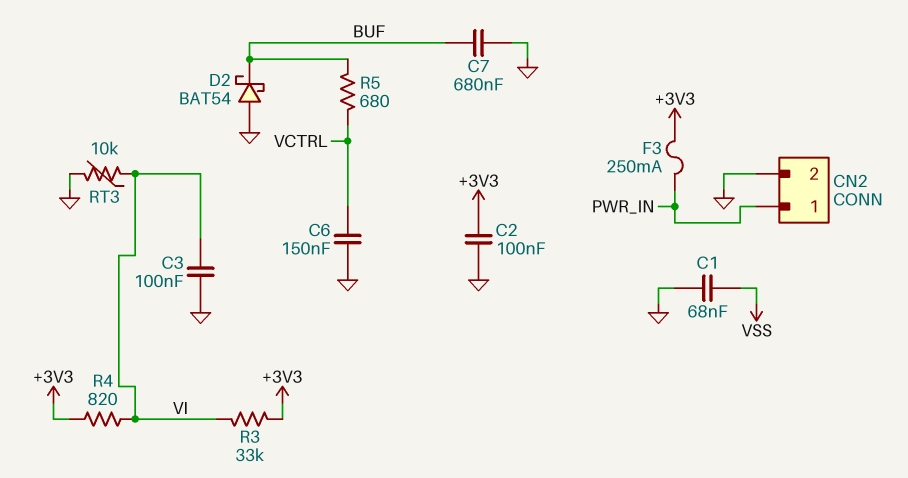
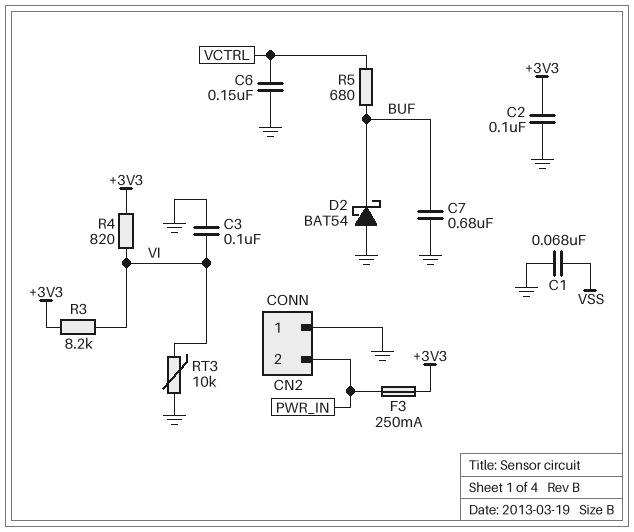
CN2 pin 1: PWR_IN -> GND
CN2 pin 2: GND -> PWR_IN
R3: 33k (+3V3, VI) -> 8.2k (+3V3, VI)

